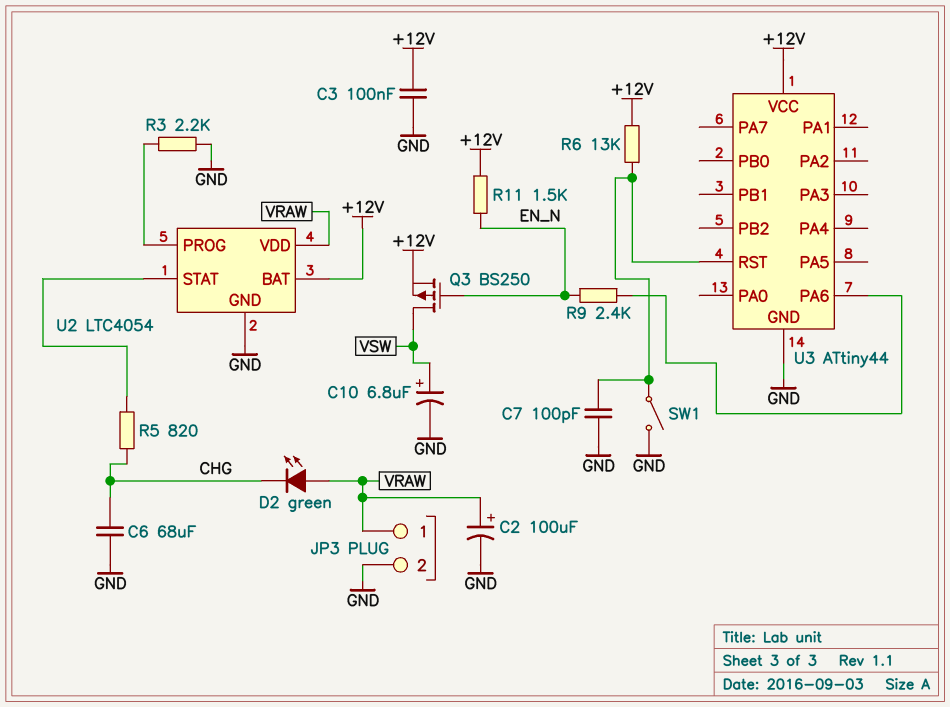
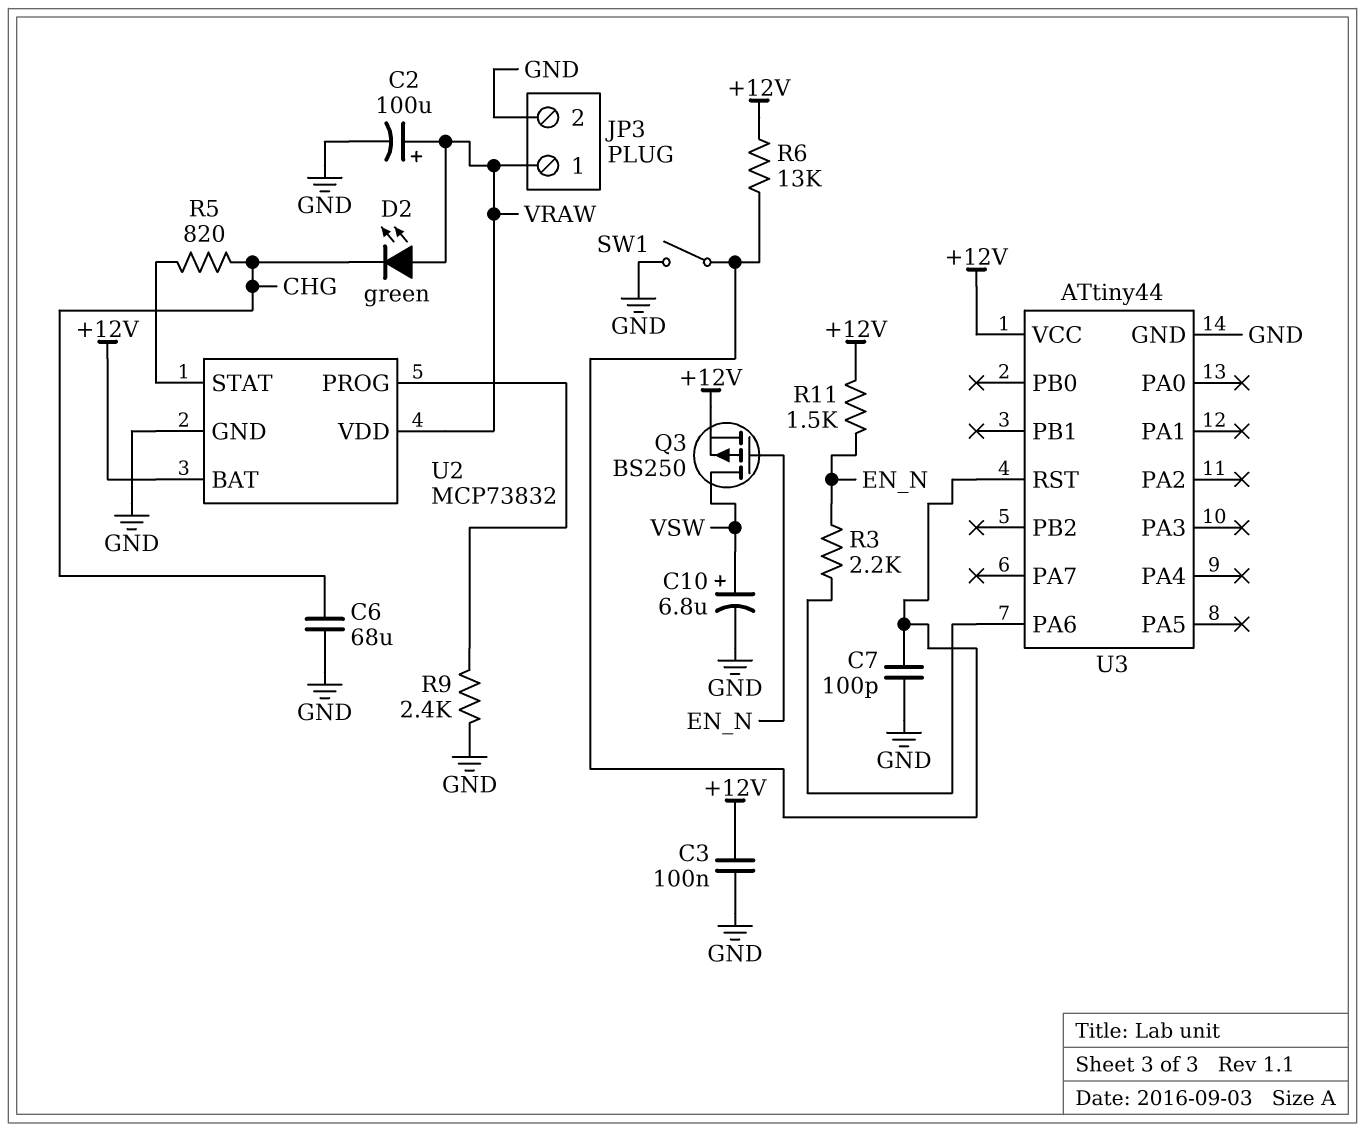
R3: 2.2k (GND, U2/PROG) -> 2.2k (EN_N, U3/PA6)
R9: 2.4k (EN_N, U3/PA6) -> 2.4k (GND, U2/PROG)
U2: LTC4054 -> MCP73832

